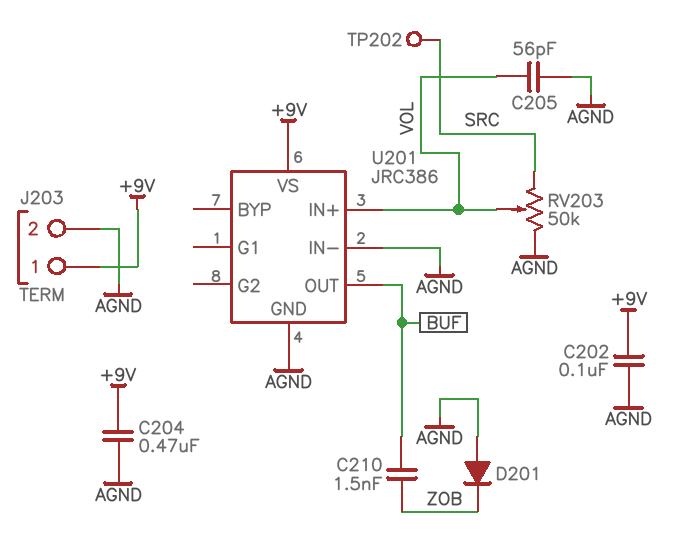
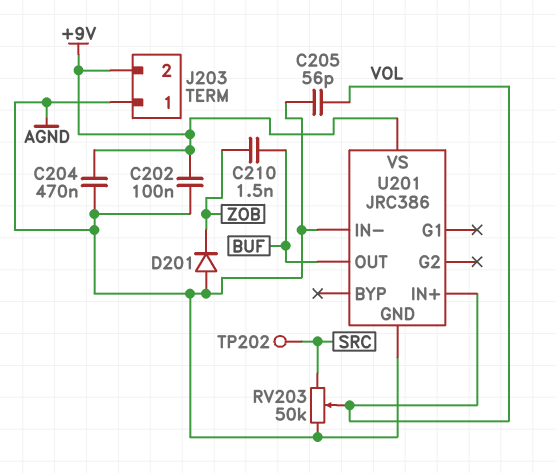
J203 pin 1: +9V -> AGND
J203 pin 2: AGND -> +9V

